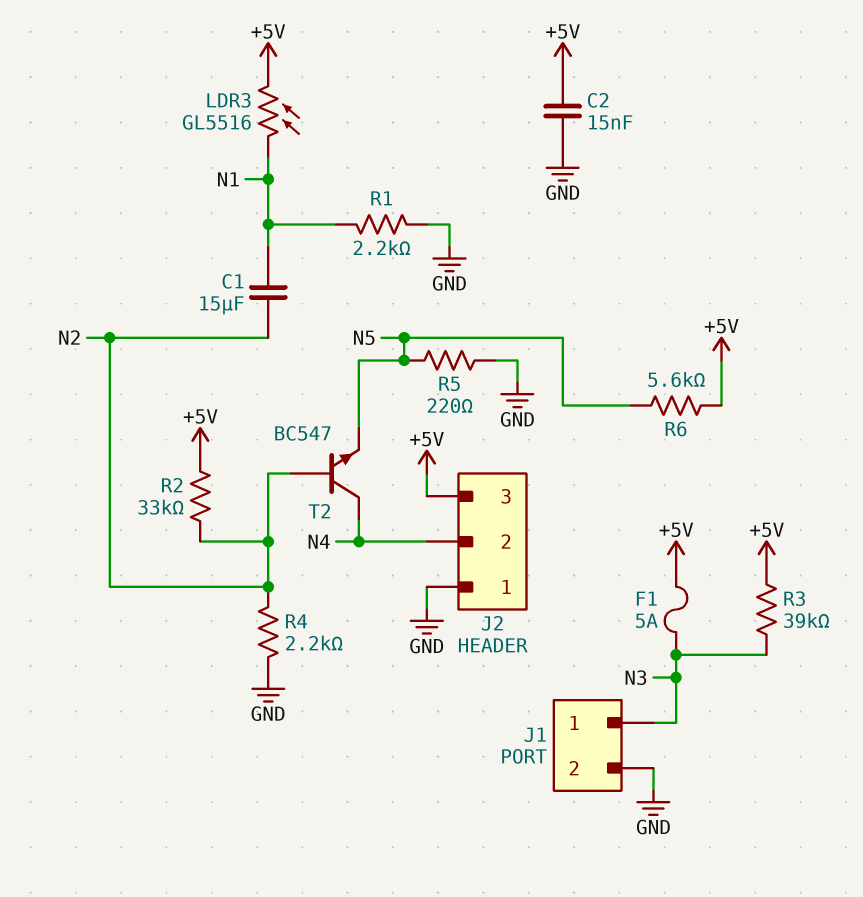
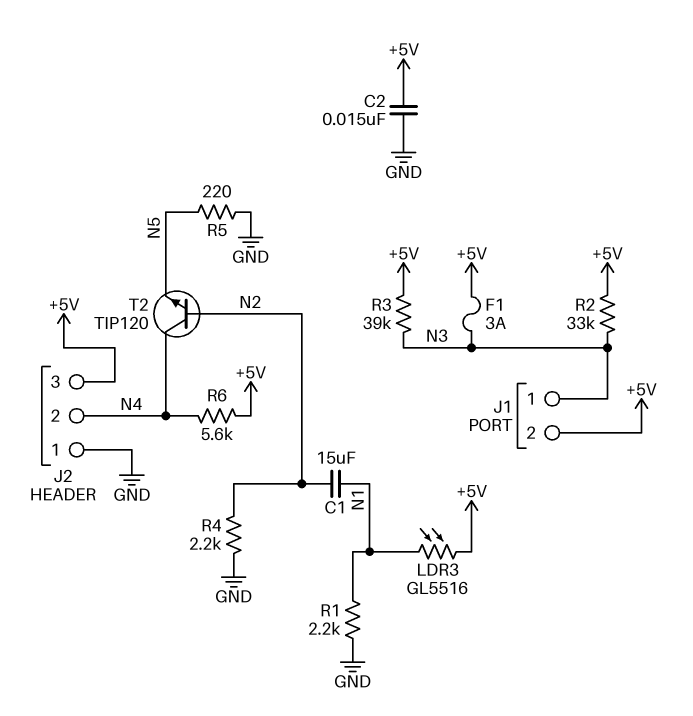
F1: 5A (+5V, N3) -> 3A (+5V, N3)
J1 pin 2: GND -> +5V
R2: 33k (+5V, N2) -> 33k (+5V, N3)
R6: 5.6k (+5V, N5) -> 5.6k (+5V, N4)
T2: NPN BC547 (B N2, C N4, E N5) -> NPN TIP120 (B N2, C N4, E N5)

